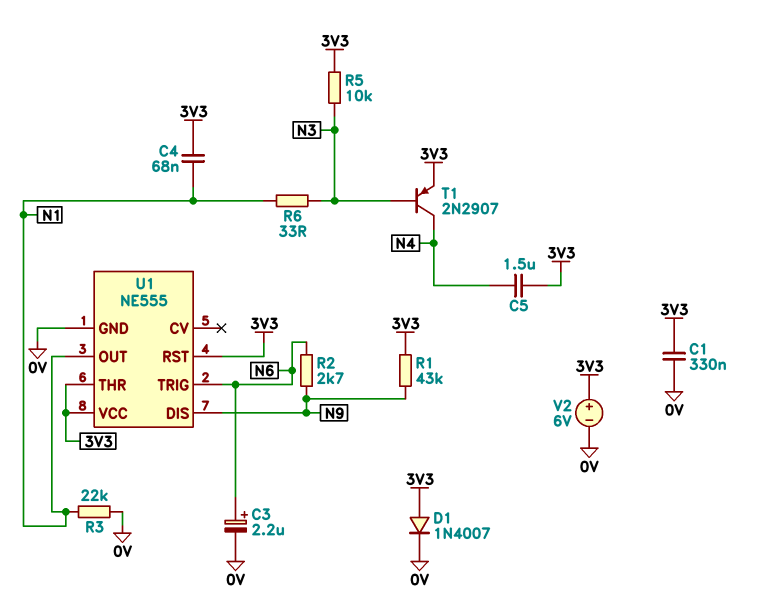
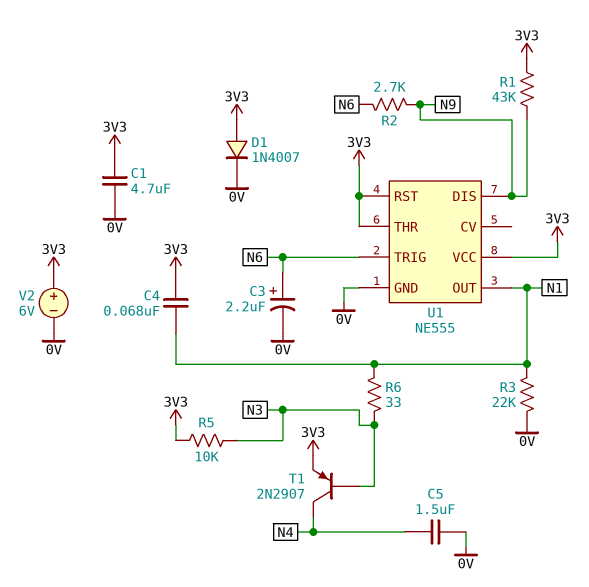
C1: 330nF (0V, 3V3) -> 4.7uF (0V, 3V3)
C5: 1.5uF (3V3, N4) -> 1.5uF (0V, N4)

